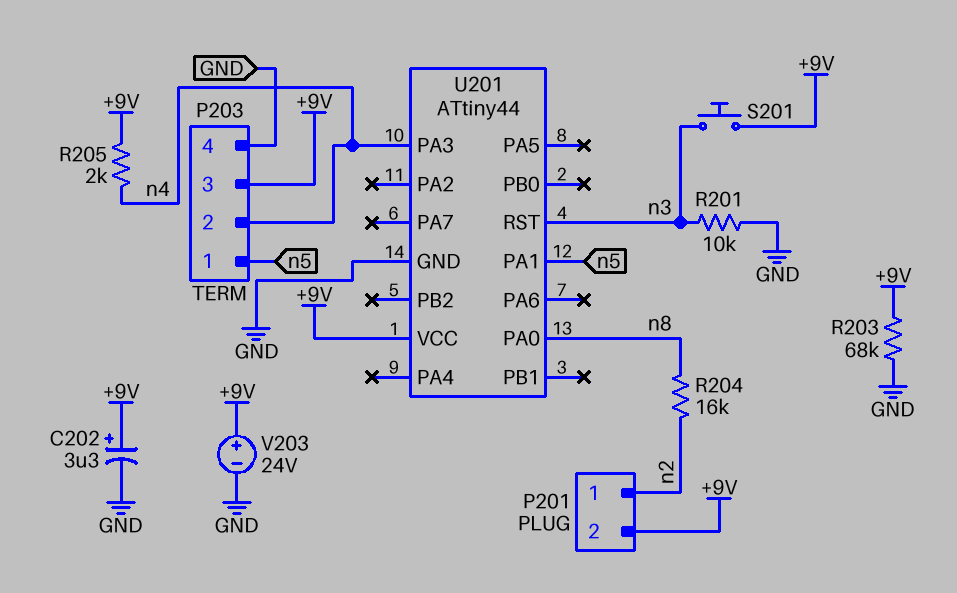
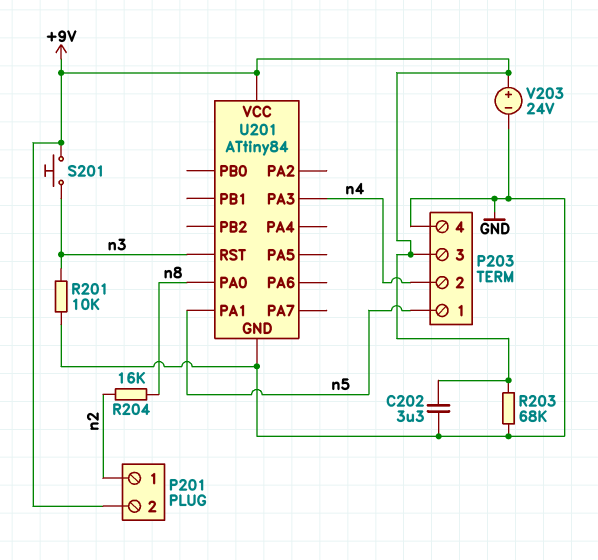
C202: 3.3uF (plus +9V, minus GND) -> 3.3uF (+9V, GND)
R205: 2k (+9V, n4) -> none
U201: ATtiny44 -> ATtiny84

